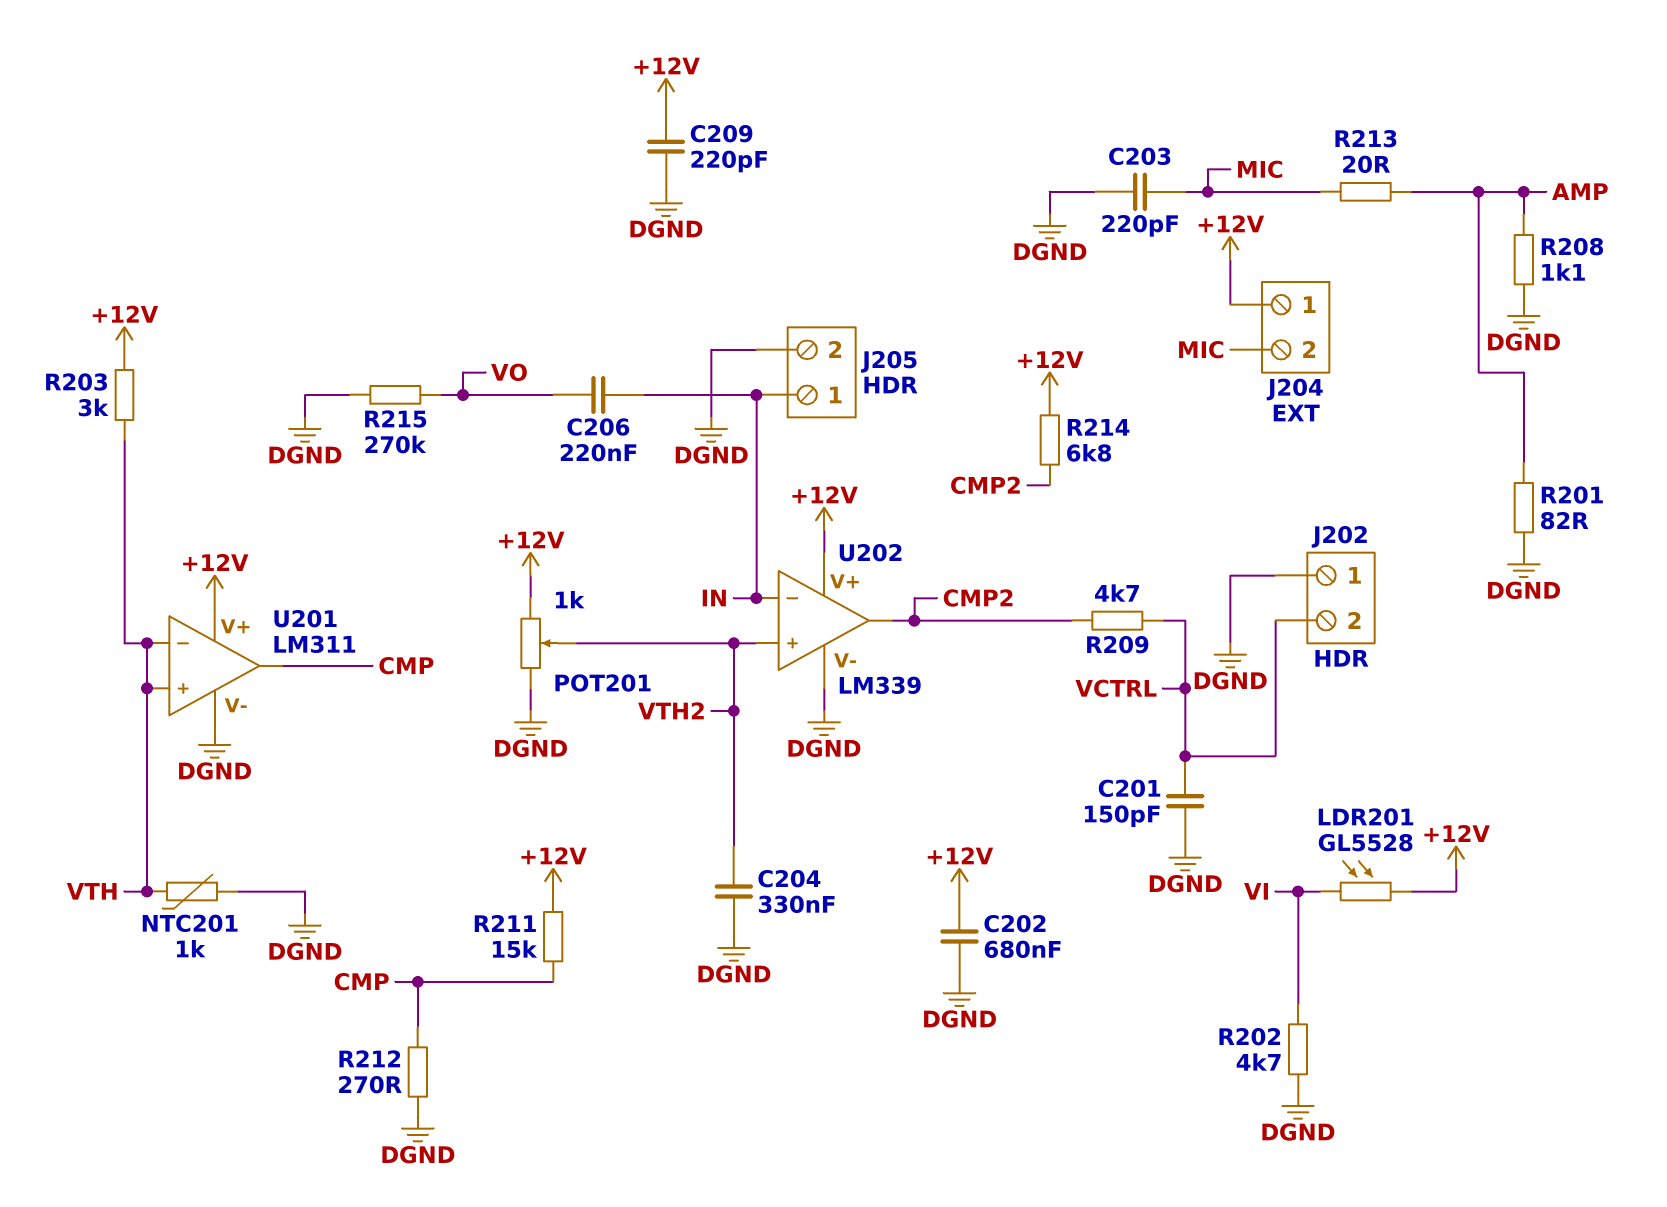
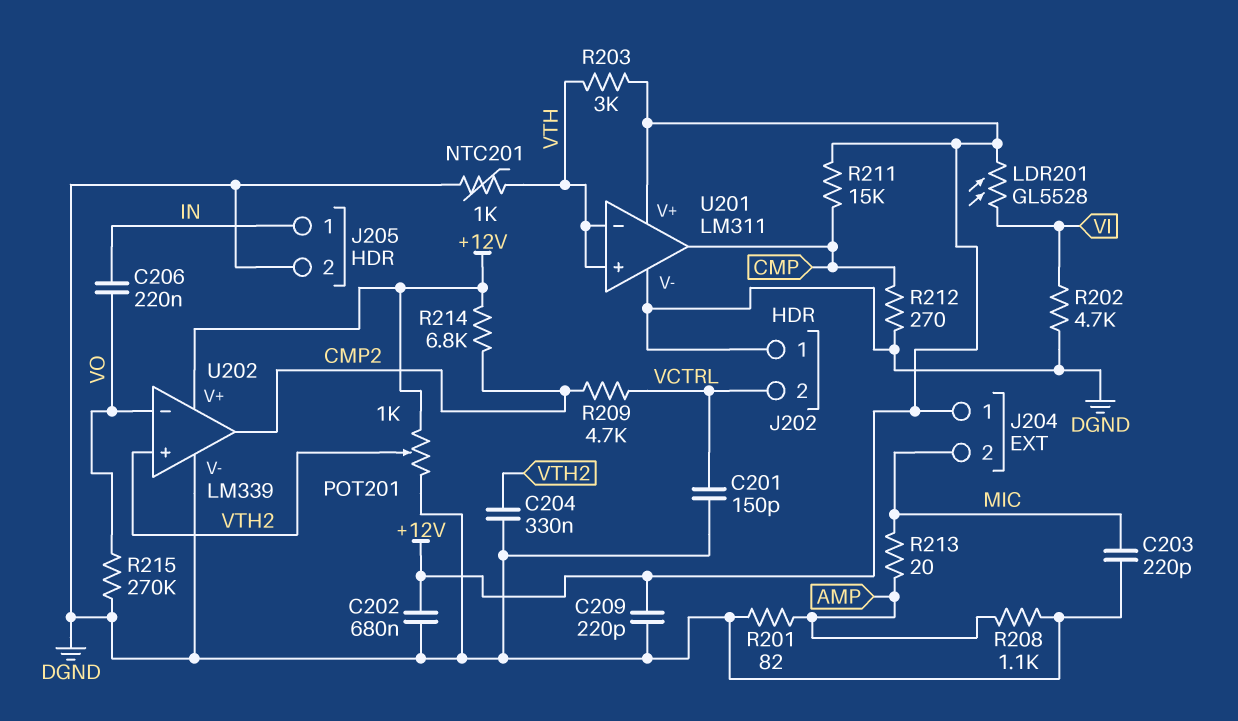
U202 pin in-: IN -> VO

